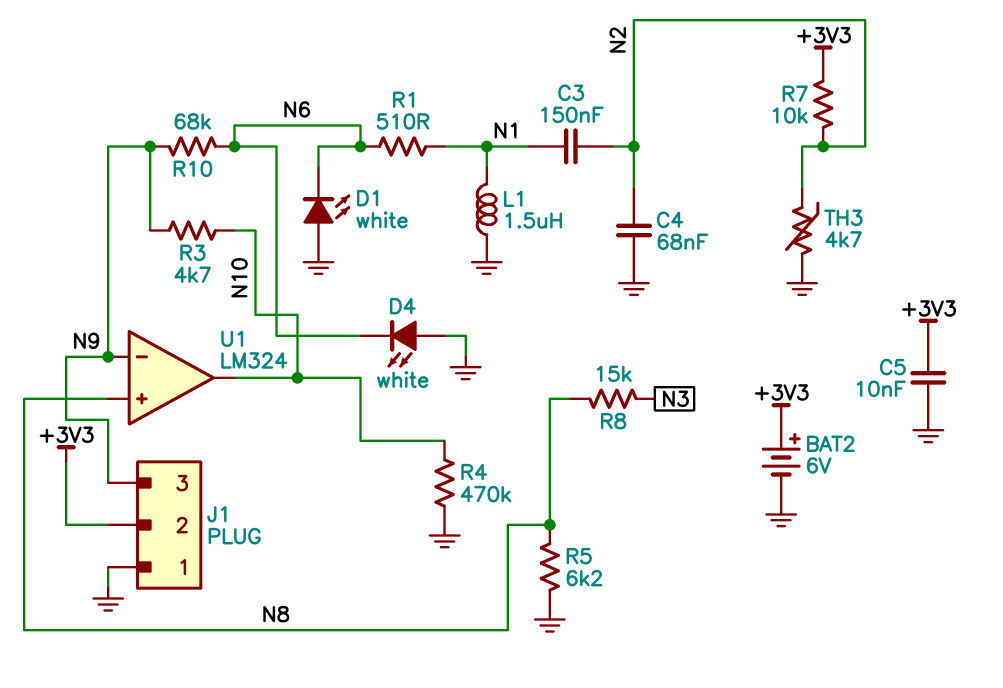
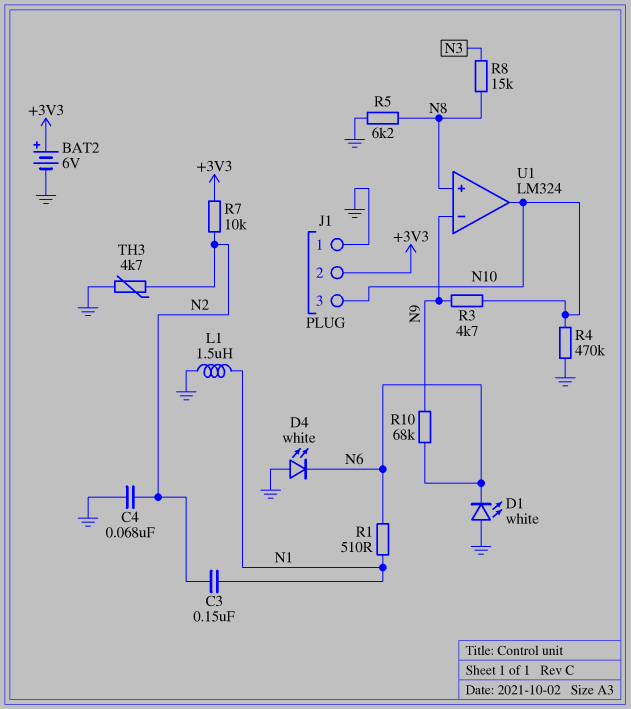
C5: 10nF (+3V3, GND) -> none
J1 pin 3: N9 -> N10

